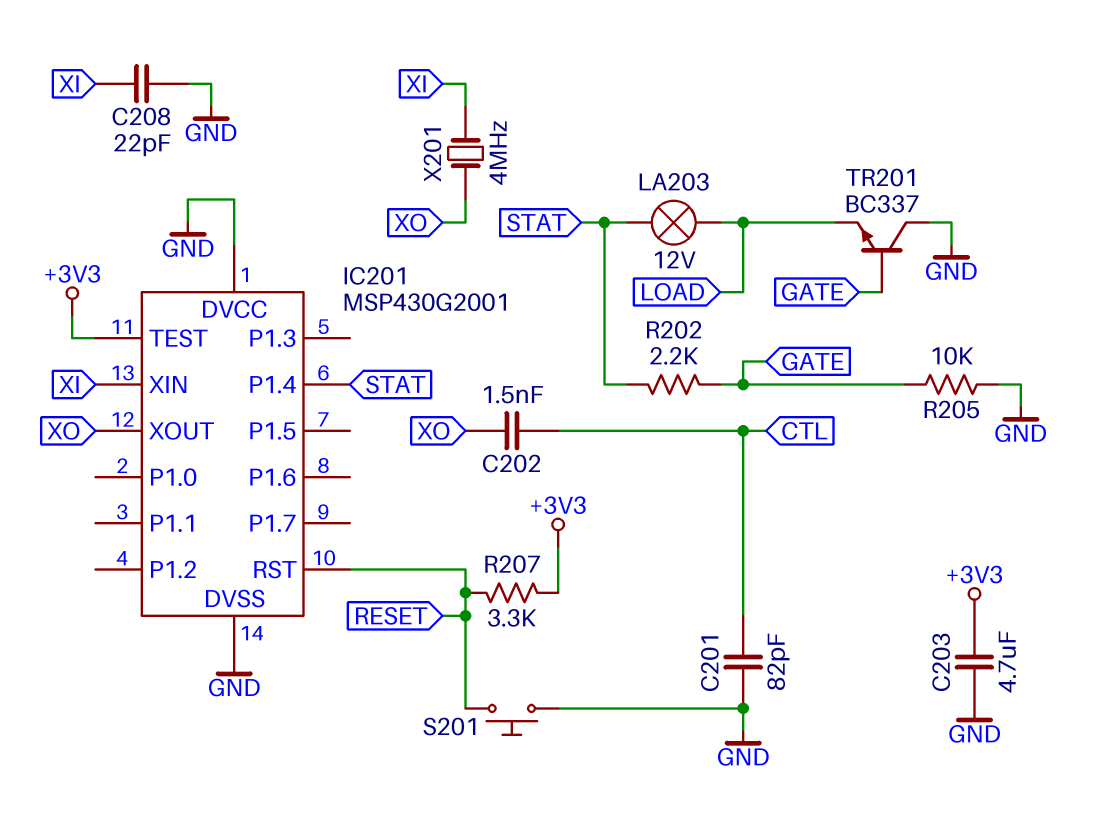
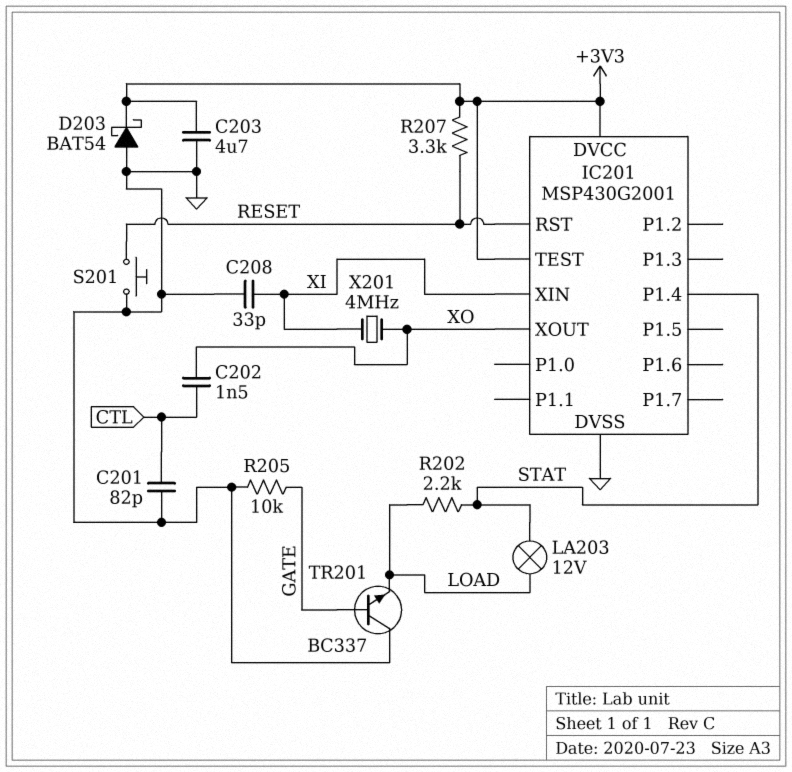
C208: 22pF (GND, XI) -> 33pF (GND, XI)
D203: none -> schottky BAT54 (A GND, K +3V3)
IC201 pin DVCC: GND -> +3V3
R202: 2.2k (GATE, STAT) -> 2.2k (LOAD, STAT)

